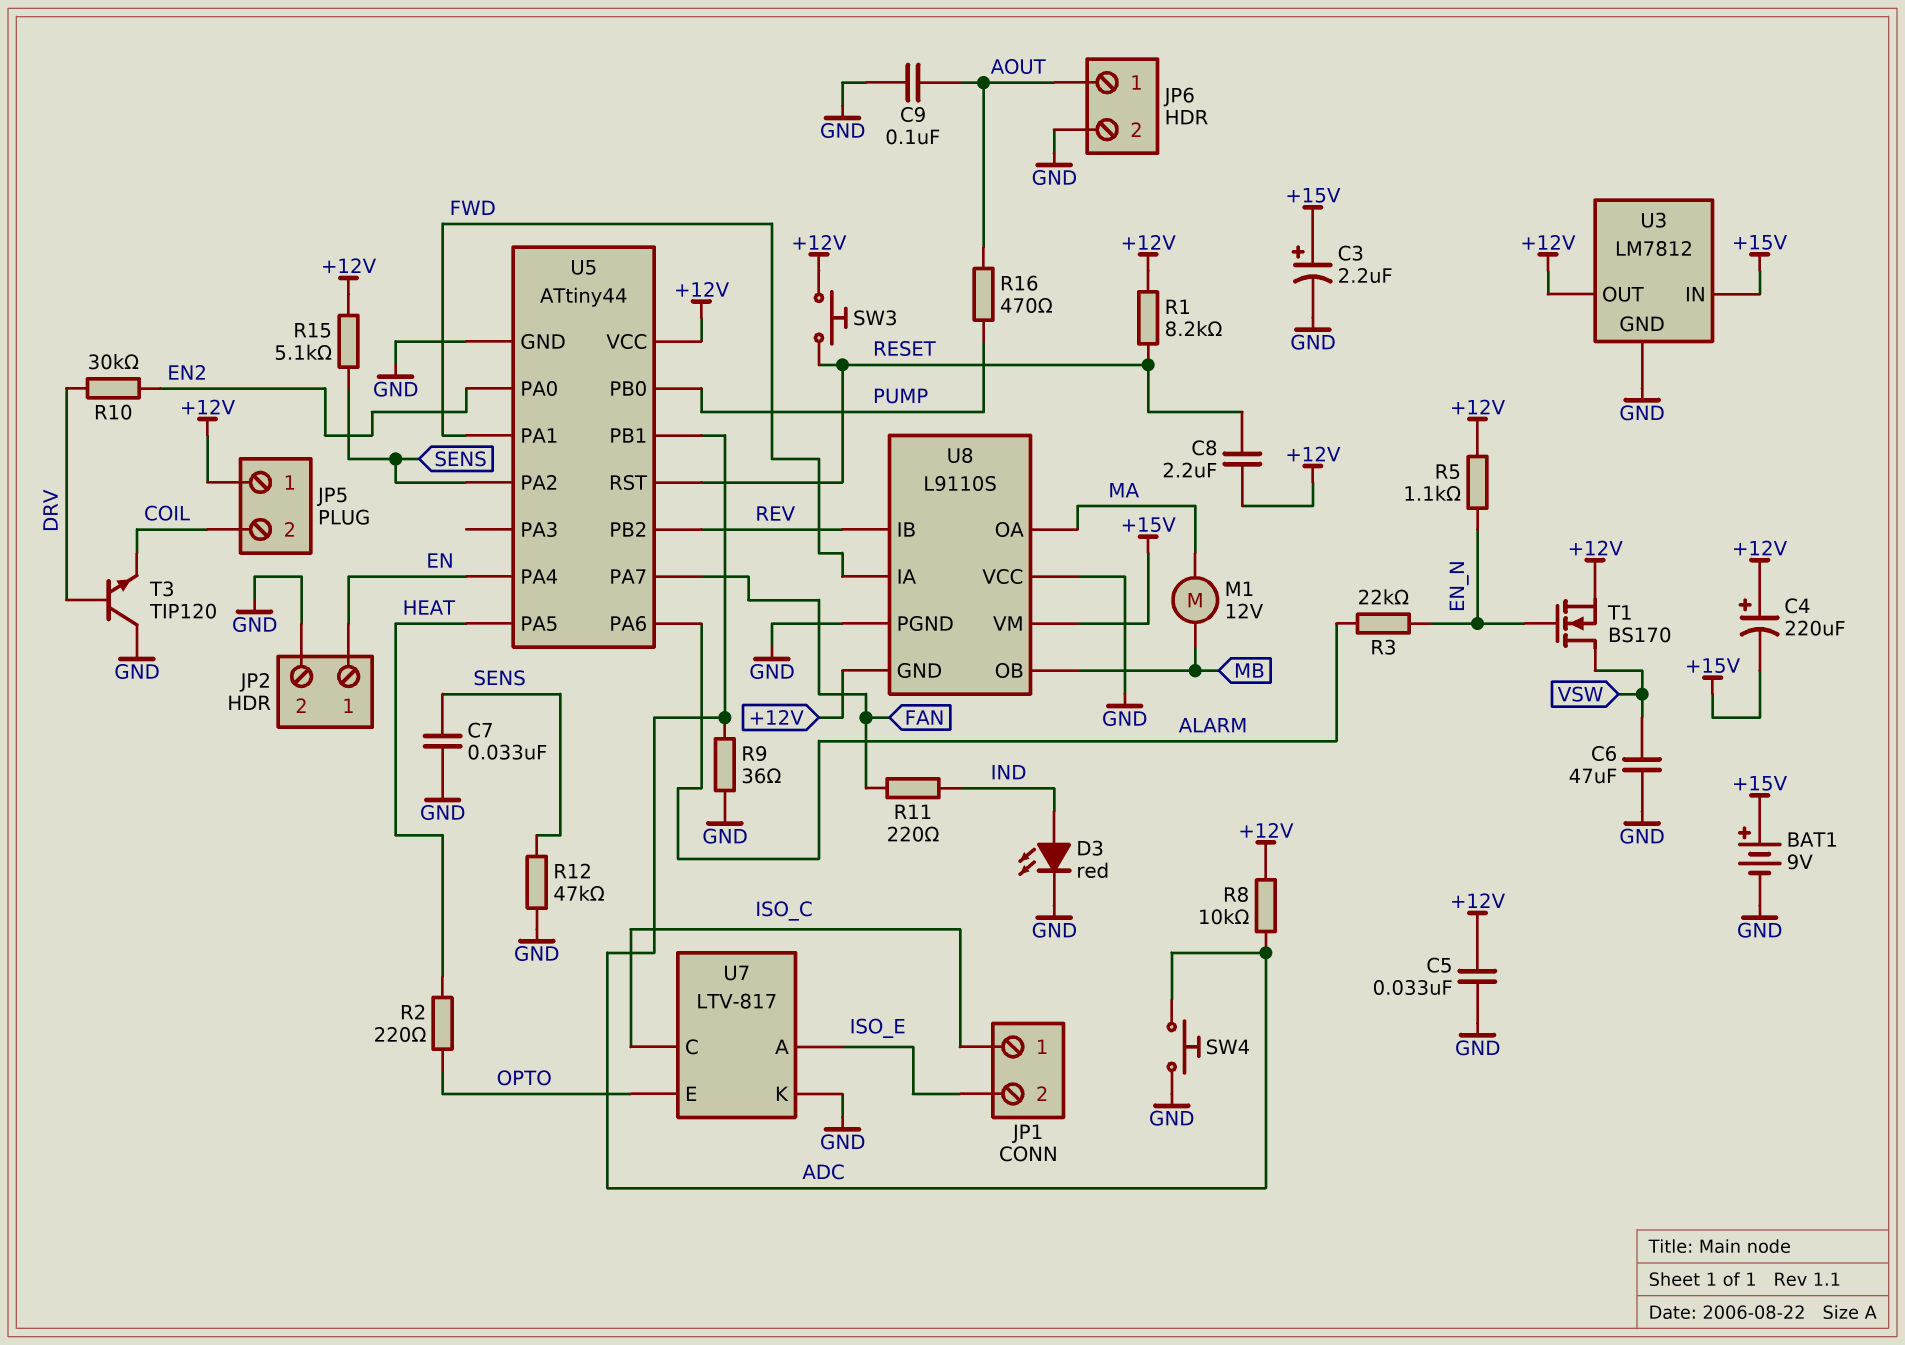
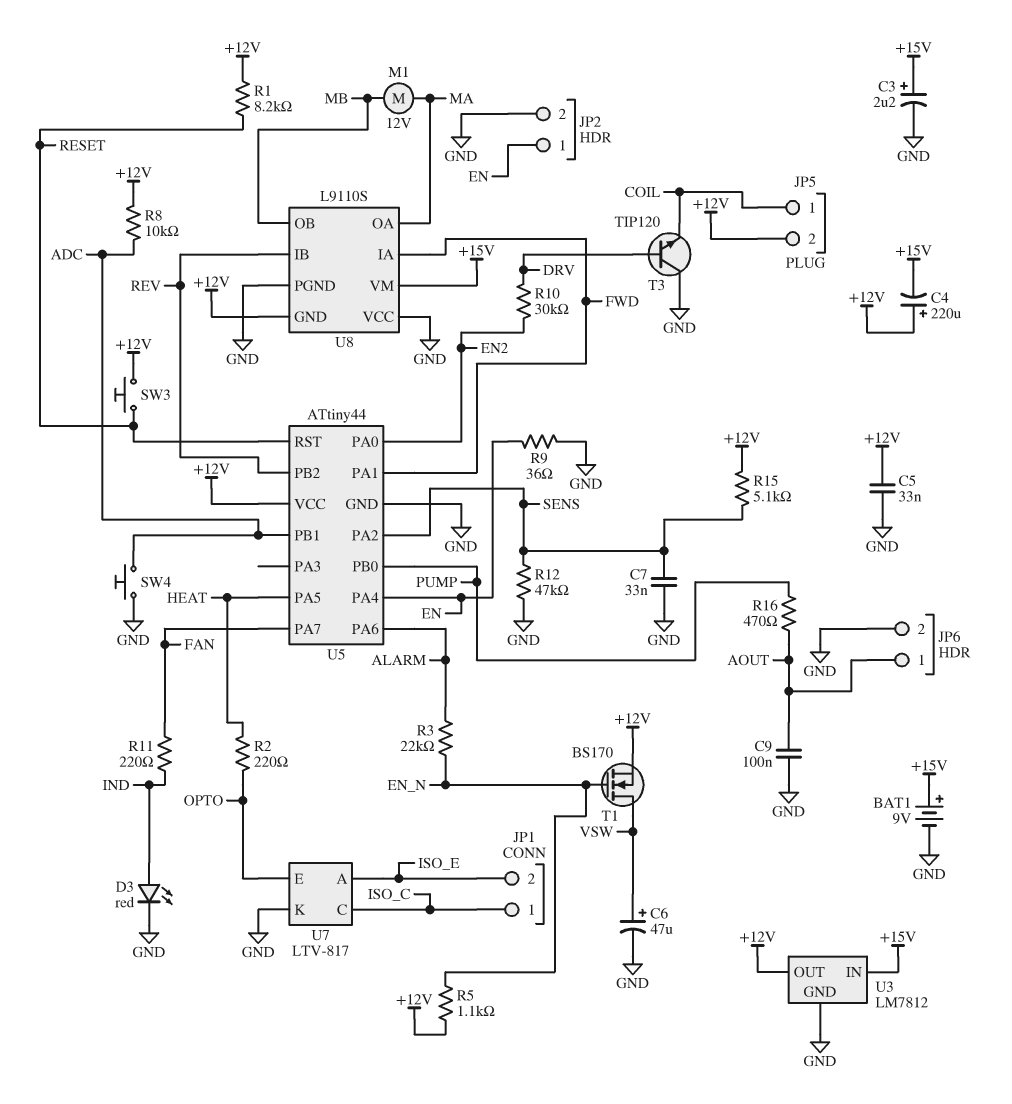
C6: 47uF (GND, VSW) -> 47uF (plus VSW, minus GND)
C8: 2.2uF (+12V, RESET) -> none
JP5 pin 1: +12V -> COIL
JP5 pin 2: COIL -> +12V
R9: 36 (ADC, GND) -> 36 (EN, GND)

